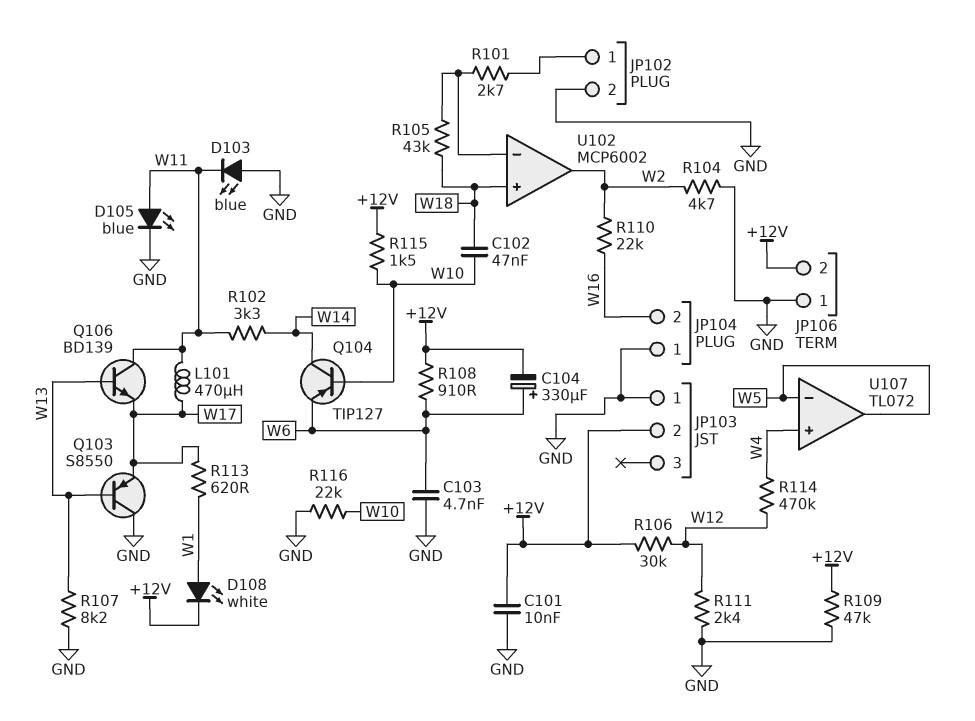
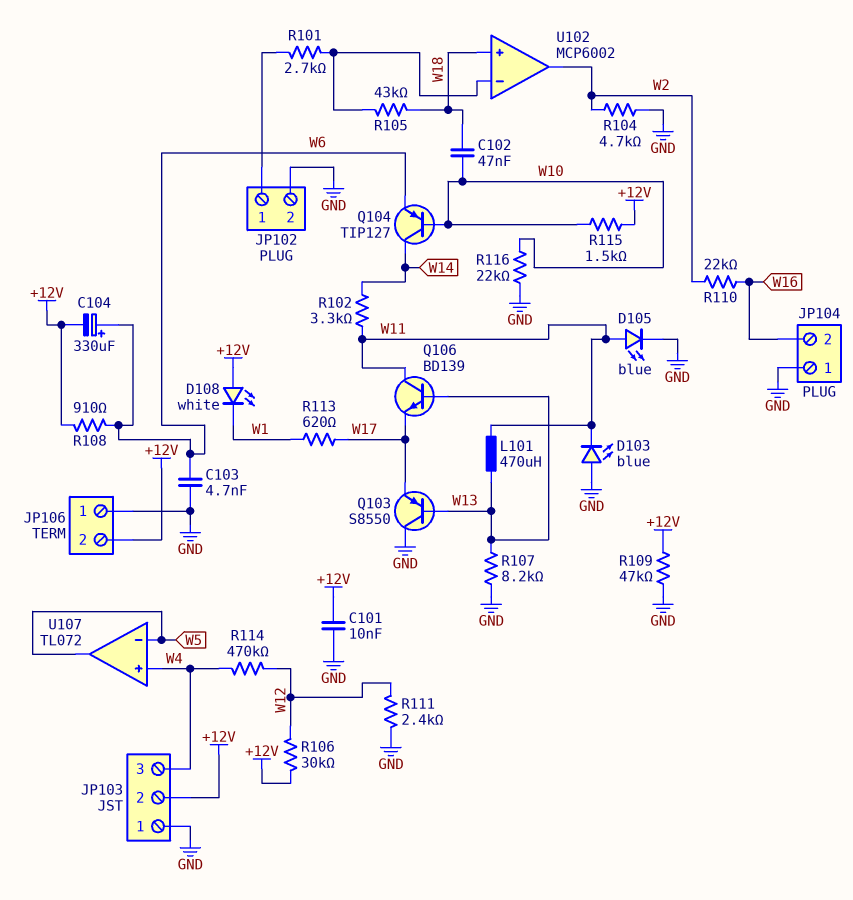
D108: LED white (A W1, K +12V) -> LED white (A +12V, K W1)
JP103 pin 3: none -> W4
L101: 470uH (W11, W17) -> 470uH (W11, W13)

